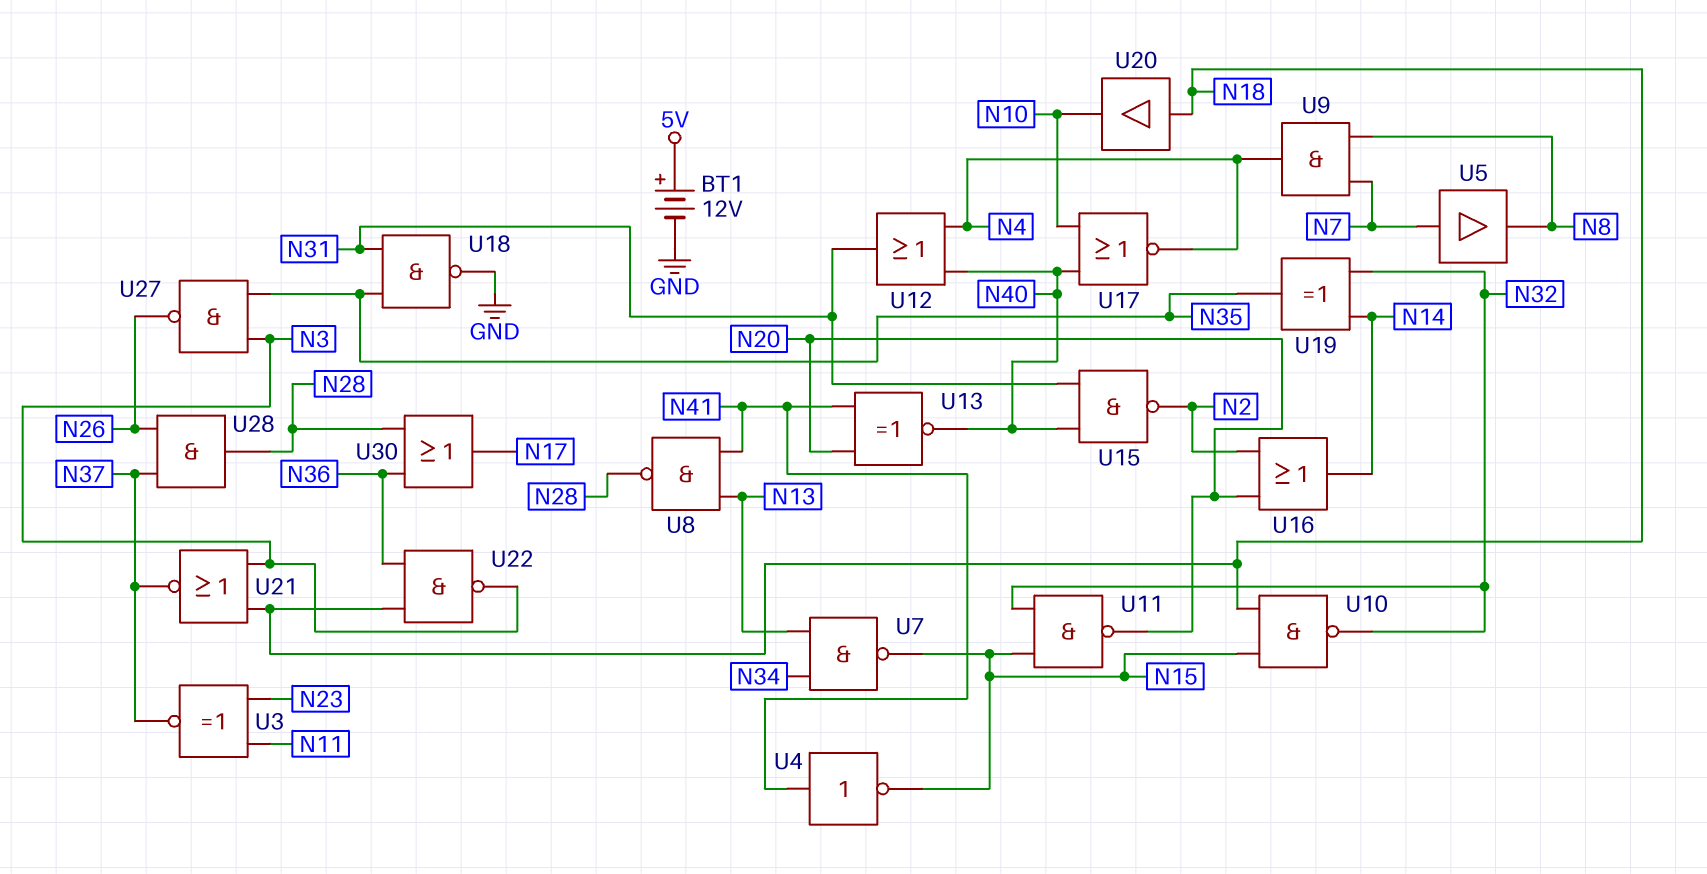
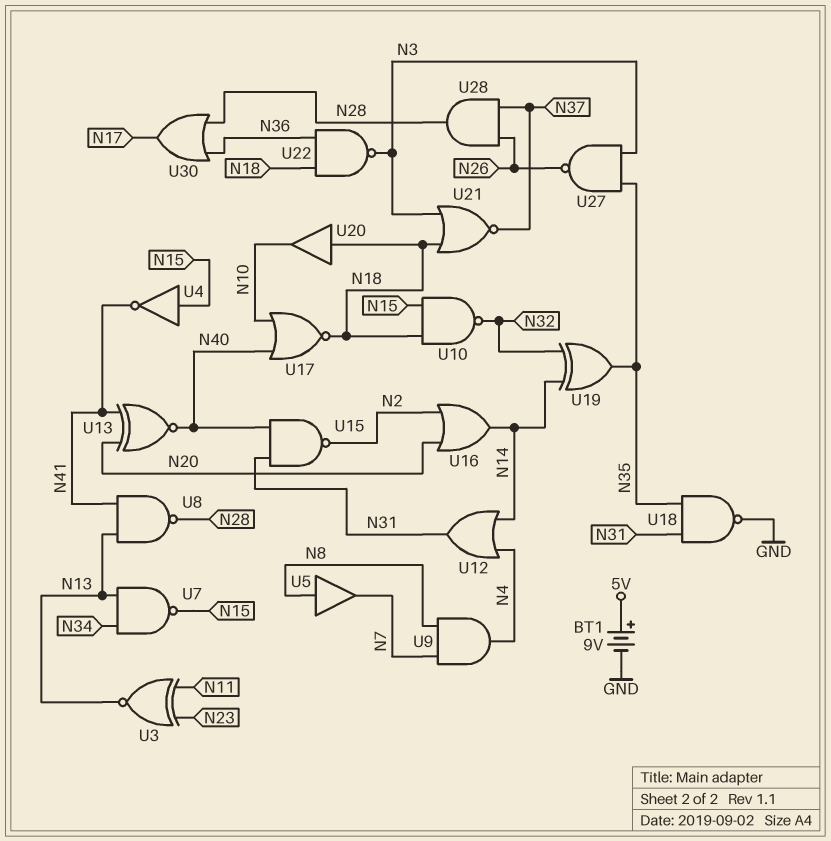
BT1: 12V (plus 5V, minus GND) -> 9V (plus 5V, minus GND)
U3: XNOR (in N11, in N23, out N37) -> XNOR (in N11, in N23, out N13)
U4: NOT (in N41, out N15) -> NOT (in N15, out N41)
U5: buffer (in N7, out N8) -> buffer (in N8, out N7)
U11: NAND (in N15, in N32, out N20) -> none
U12: OR (in N4, in N40, out N31) -> OR (in N4, in N14, out N31)
U17: NOR (in N10, in N40, out N4) -> NOR (in N10, in N40, out N18)

